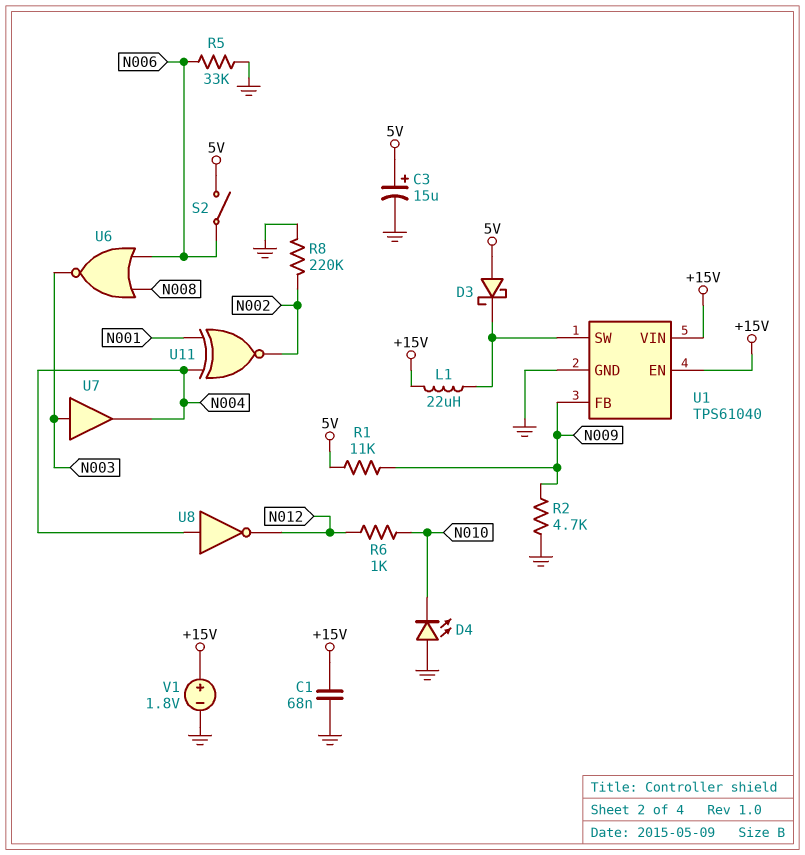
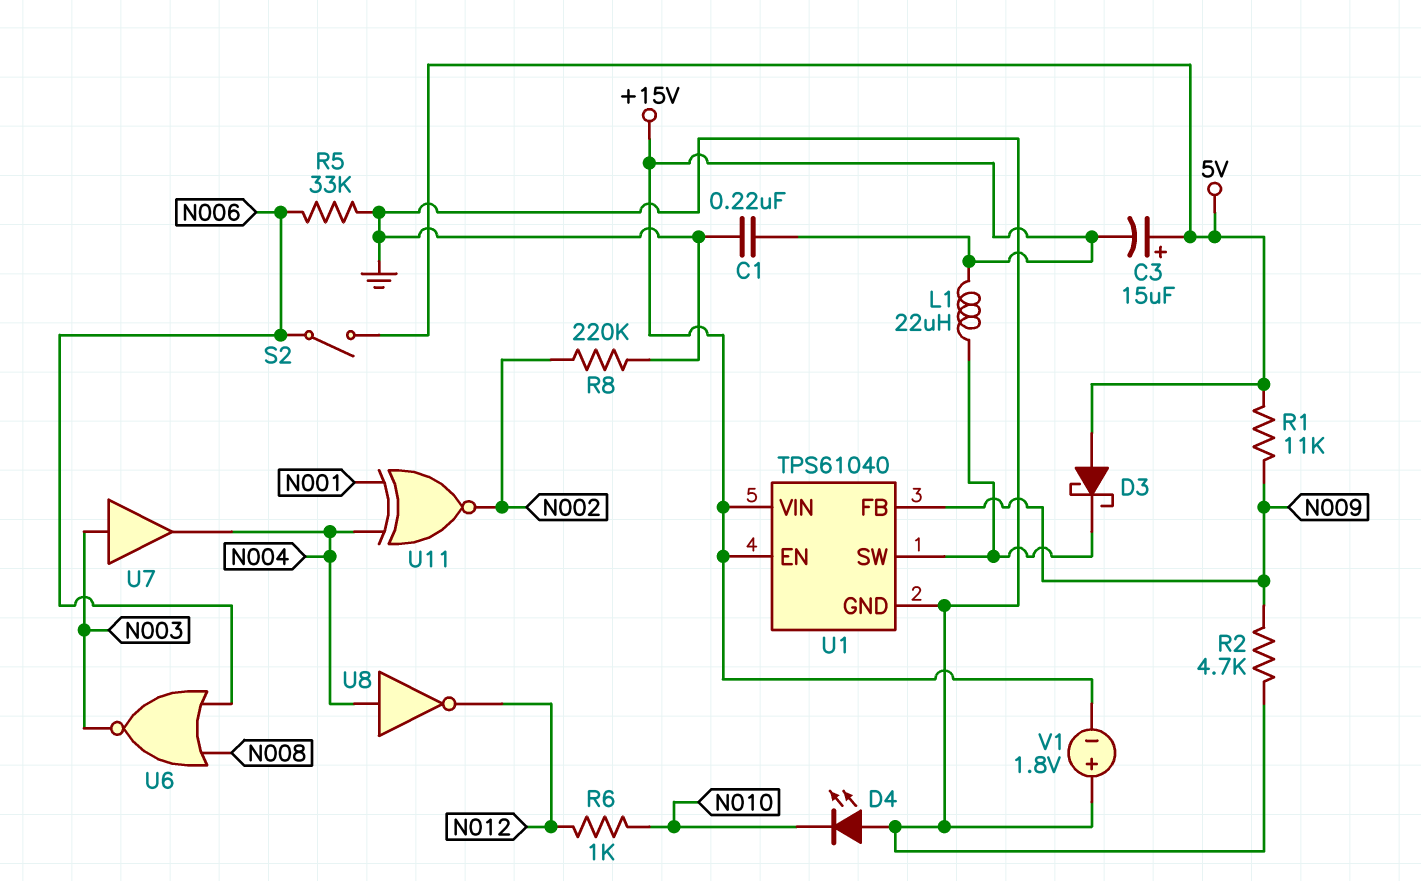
C1: 68nF (+15V, GND) -> 220nF (+15V, GND)
C3: 15uF (plus 5V, minus GND) -> 15uF (plus 5V, minus +15V)
V1: 1.8V (plus +15V, minus GND) -> 1.8V (plus GND, minus +15V)

